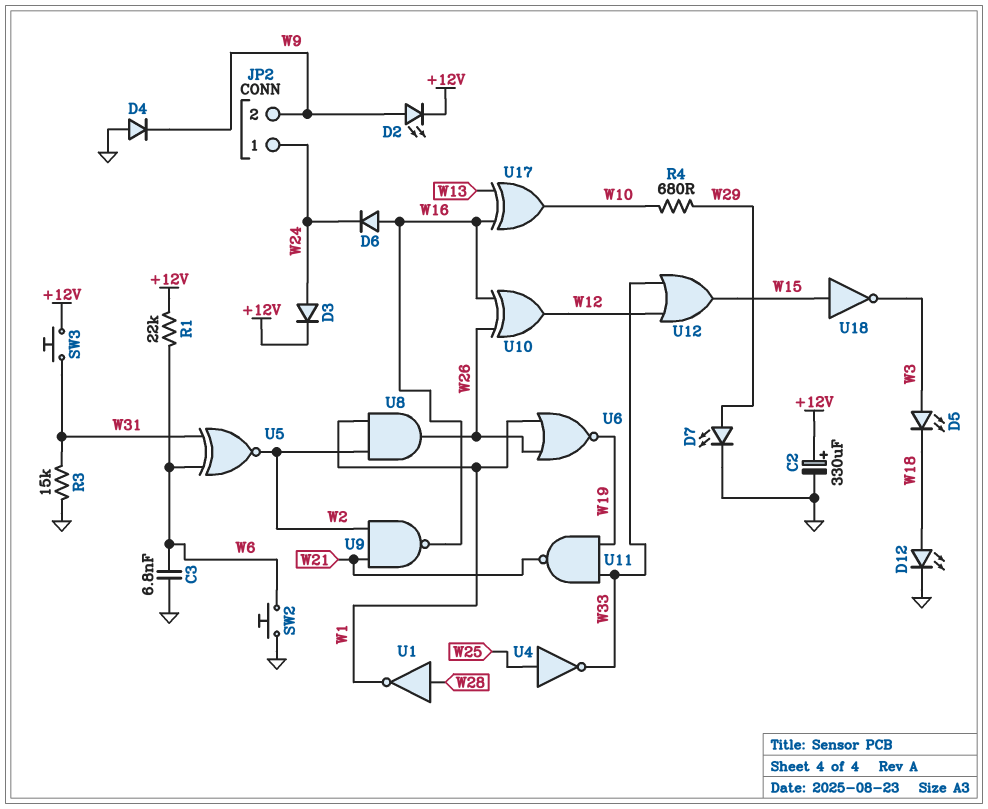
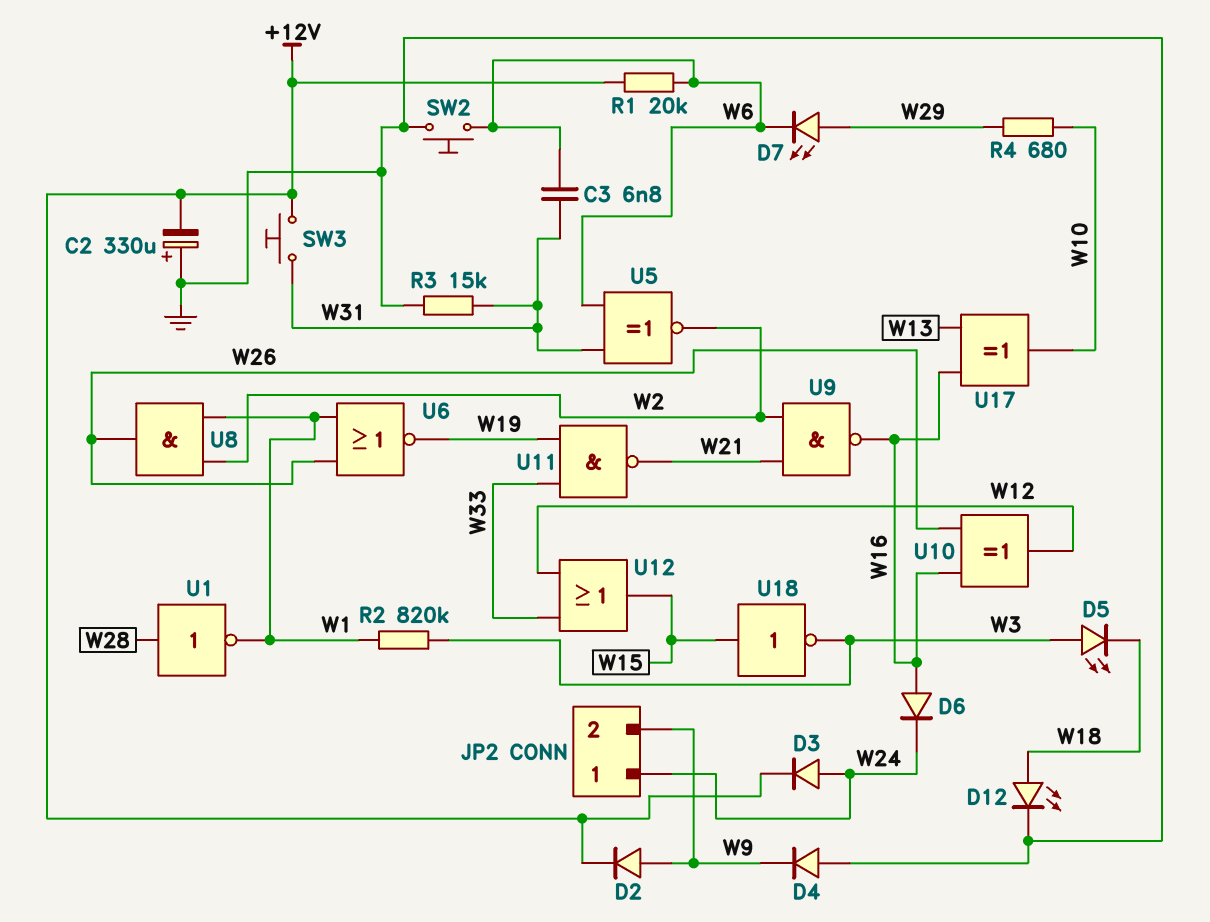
C2: 330uF (plus +12V, minus GND) -> 330uF (plus GND, minus +12V)
C3: 6.8nF (GND, W6) -> 6.8nF (W6, W31)
D2: LED (A W9, K +12V) -> diode (A W9, K +12V)
D7: LED (A W29, K GND) -> LED (A W29, K W6)
R1: 22k (+12V, W6) -> 20k (+12V, W6)
R2: none -> 820k (W1, W3)
U4: NOT (in W25, out W33) -> none

